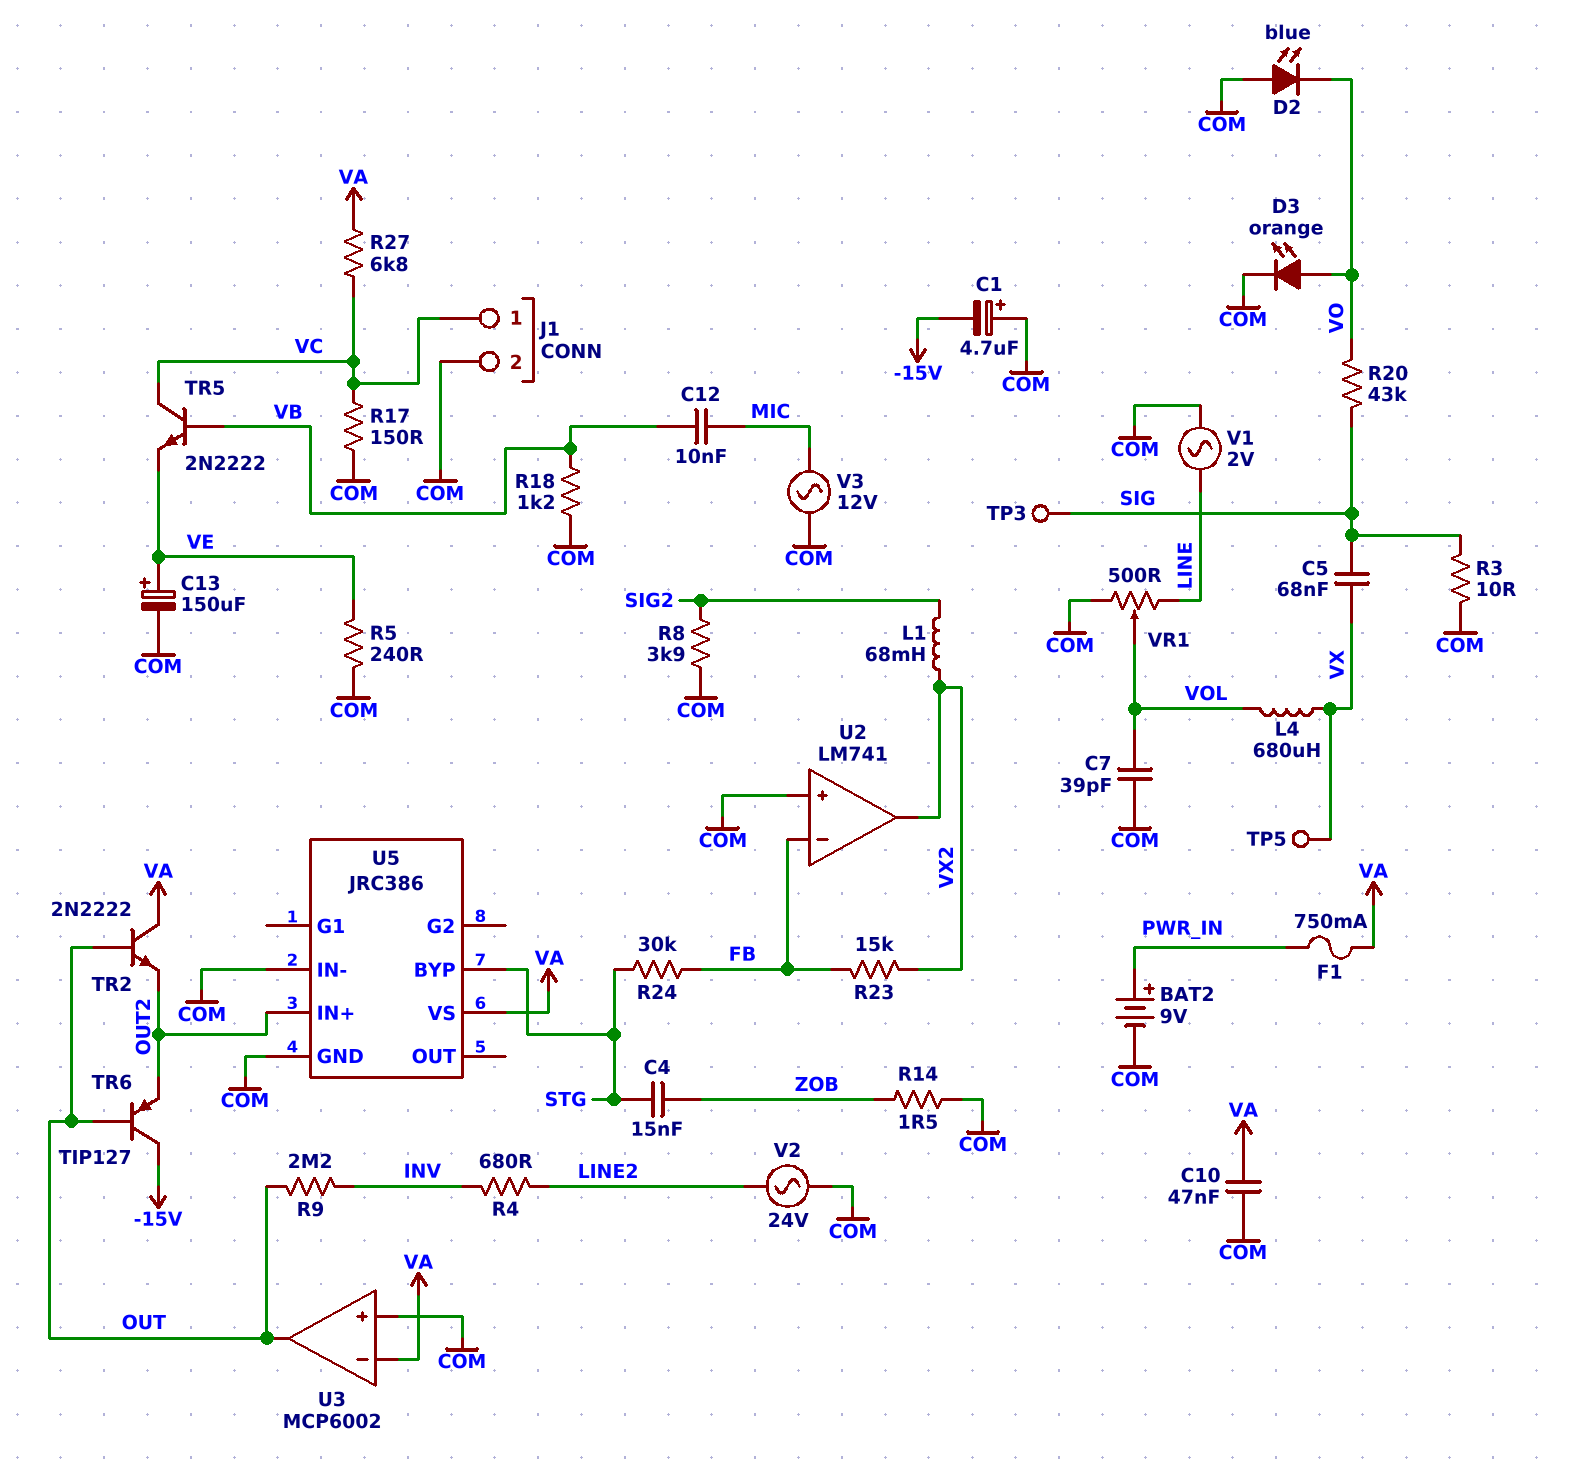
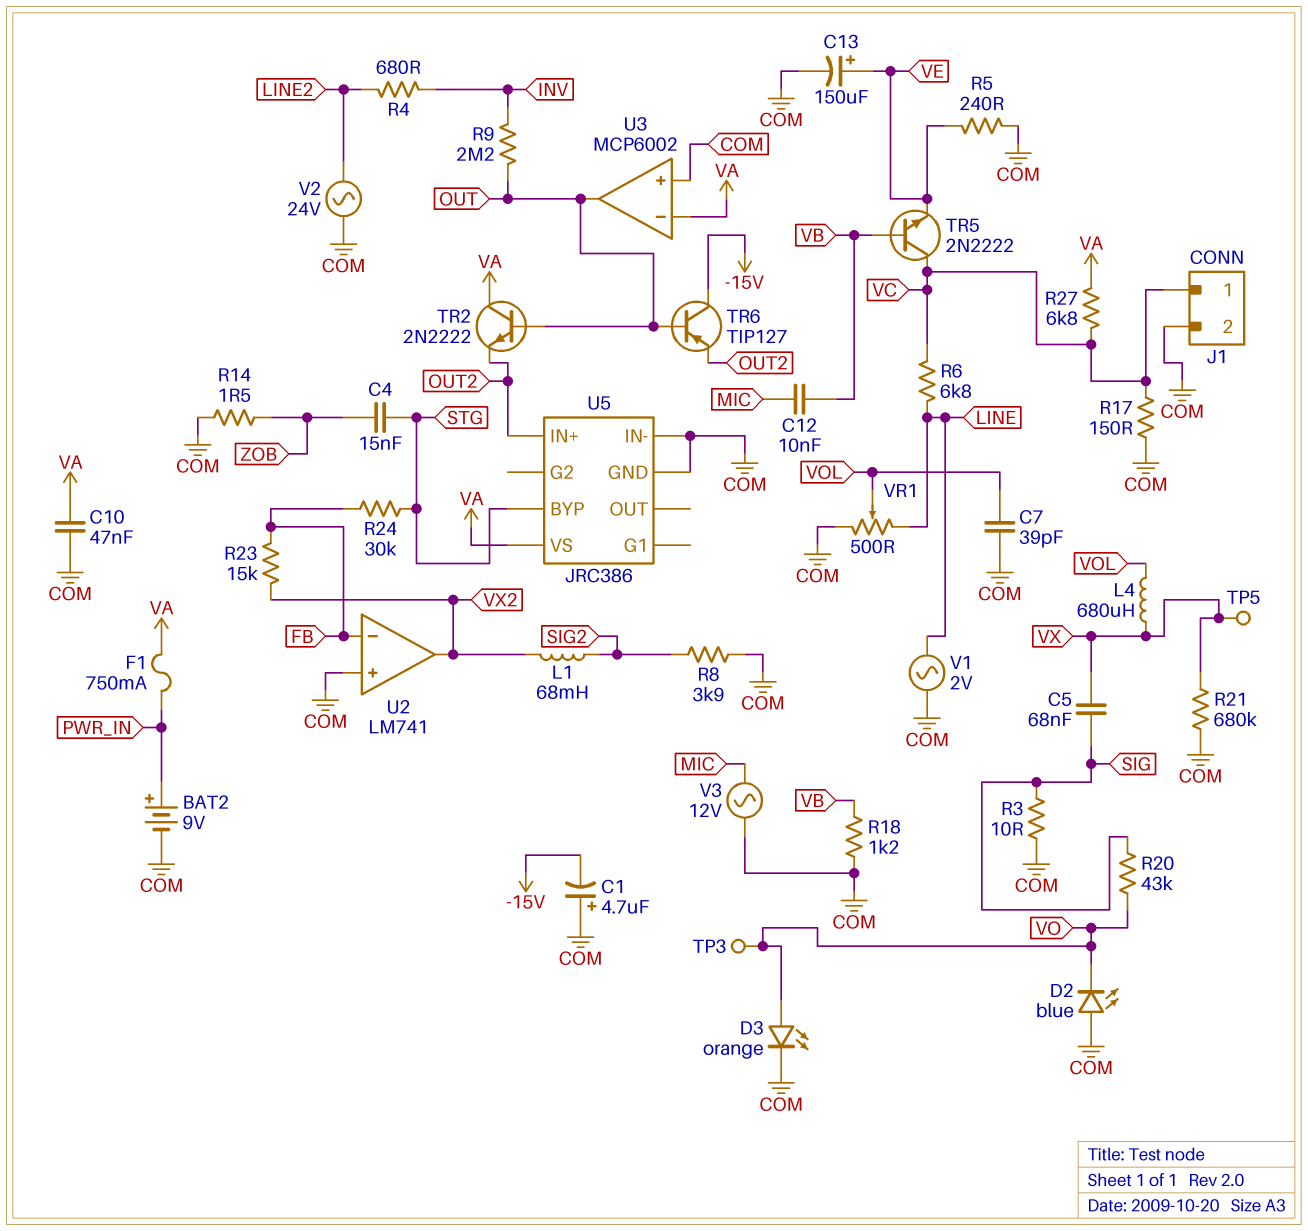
R6: none -> 6.8k (LINE, VC)
R21: none -> 680k (COM, VX)
TP3: test point (SIG) -> test point (VO)

